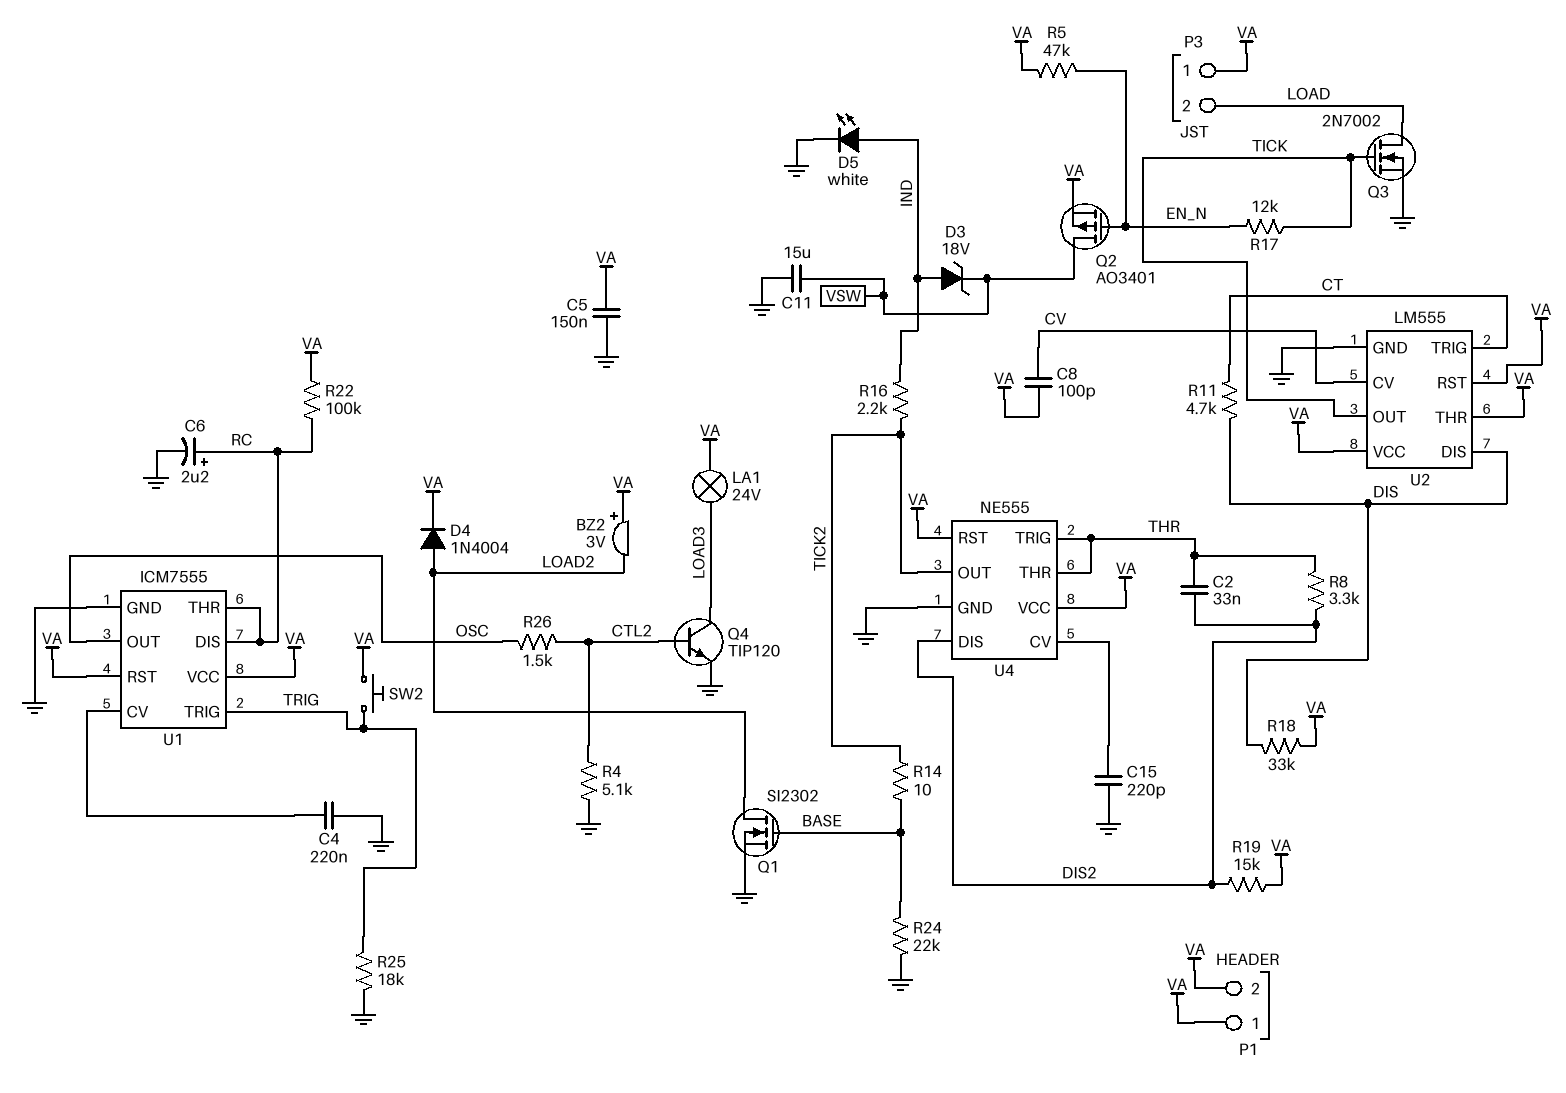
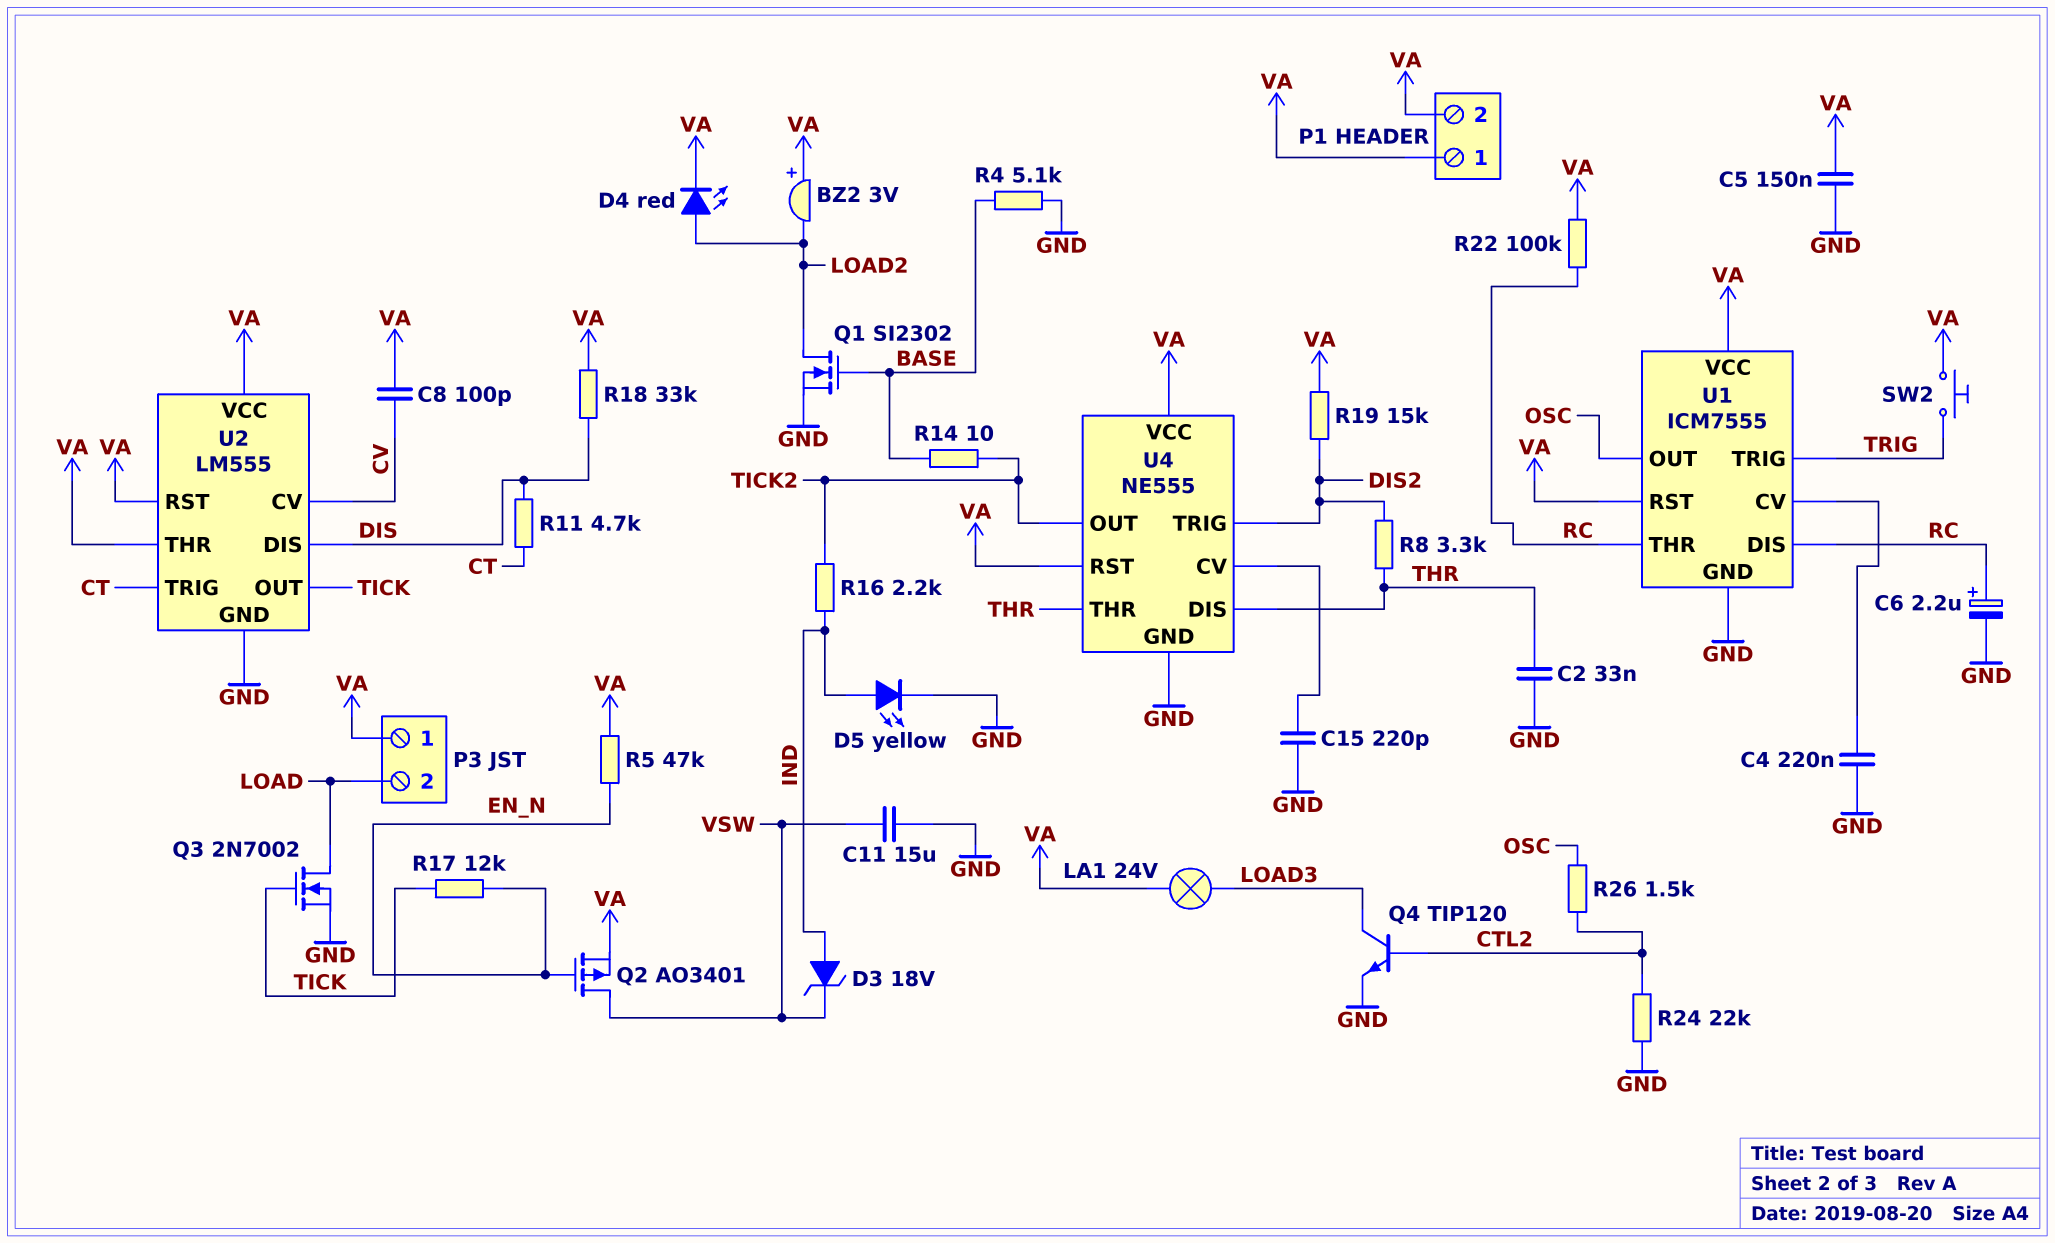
C2: 33nF (DIS2, THR) -> 33nF (GND, THR)
D4: diode 1N4004 (A LOAD2, K VA) -> LED red (A LOAD2, K VA)
D5: LED white (A IND, K GND) -> LED yellow (A IND, K GND)
R4: 5.1k (CTL2, GND) -> 5.1k (BASE, GND)
R24: 22k (BASE, GND) -> 22k (CTL2, GND)
R25: 18k (GND, TRIG) -> none
U4 pin DIS: DIS2 -> THR
U4 pin TRIG: THR -> DIS2

